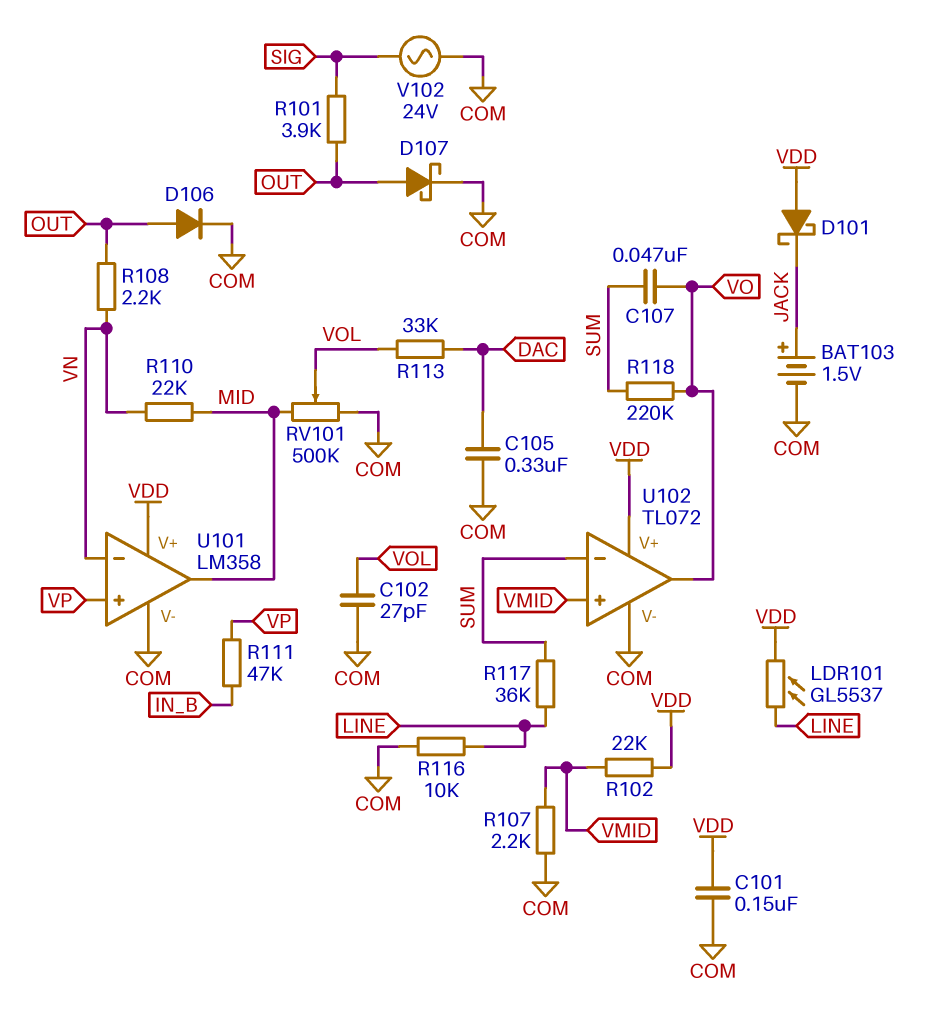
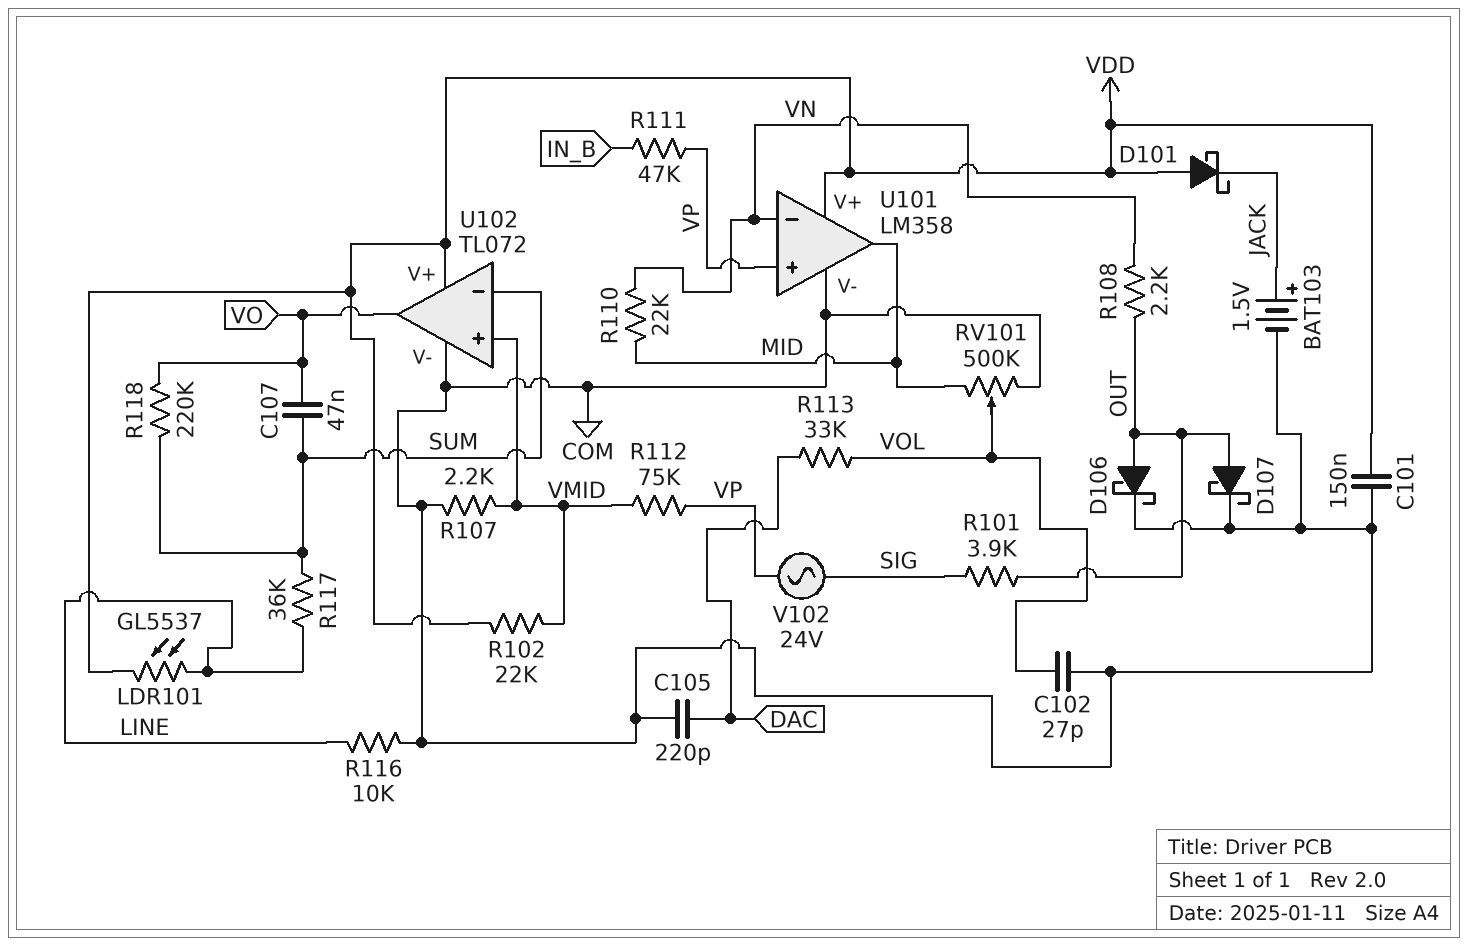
C105: 330nF (COM, DAC) -> 220pF (COM, DAC)
D106: diode (A OUT, K COM) -> schottky (A OUT, K COM)
R112: none -> 75k (VMID, VP)
V102: AC 24V (COM, SIG) -> AC 24V (SIG, VP)

